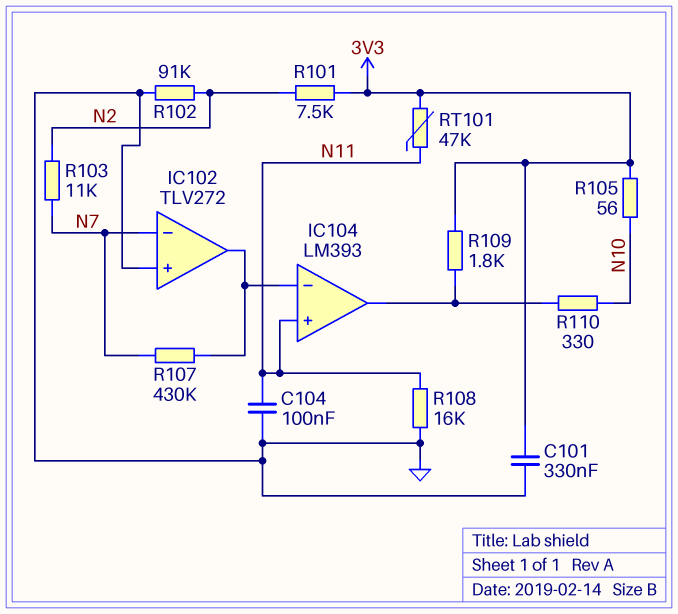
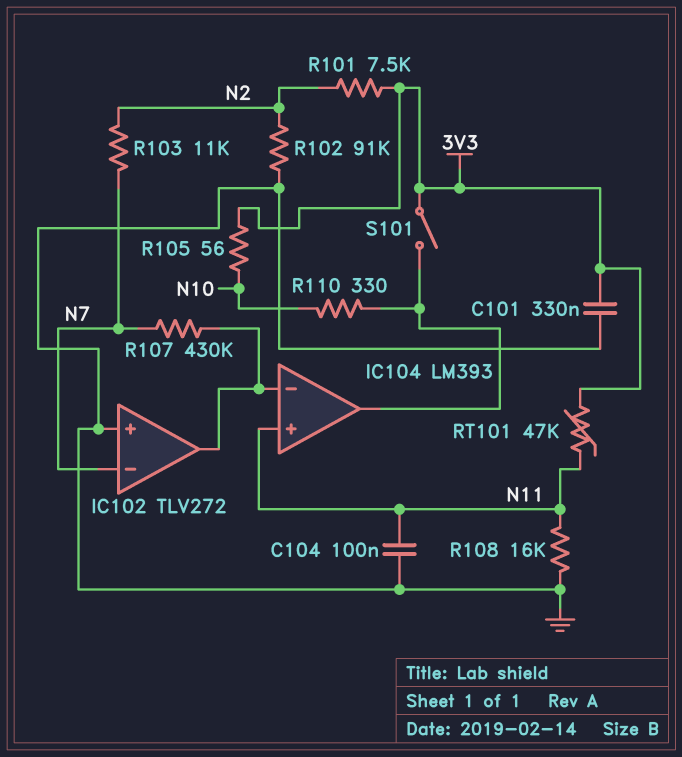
R109: 1.8k (3V3, IC104/out) -> none
S101: none -> switch (3V3, IC104/out)

